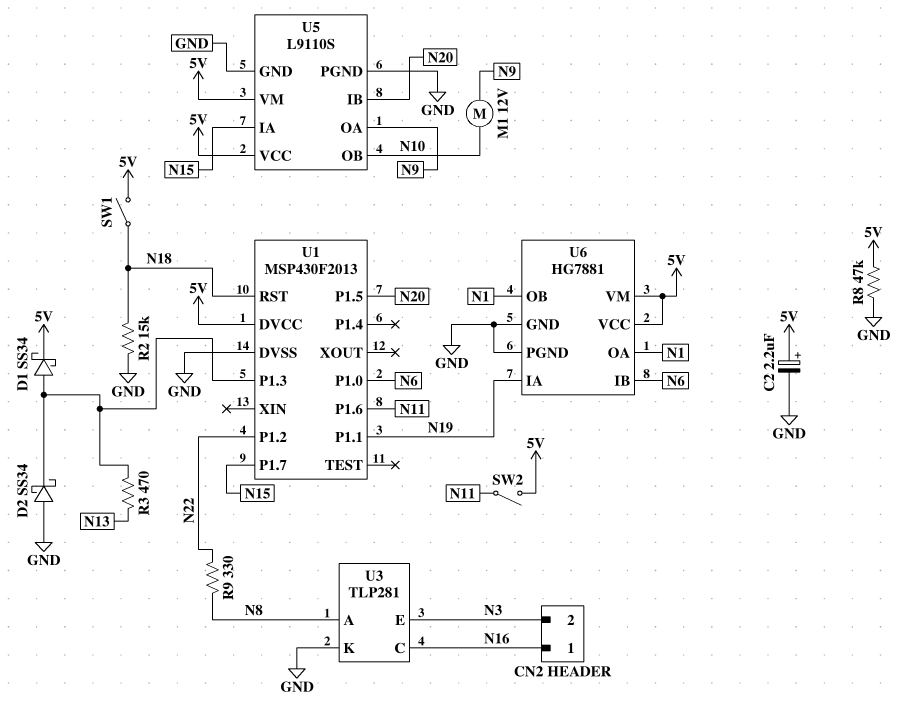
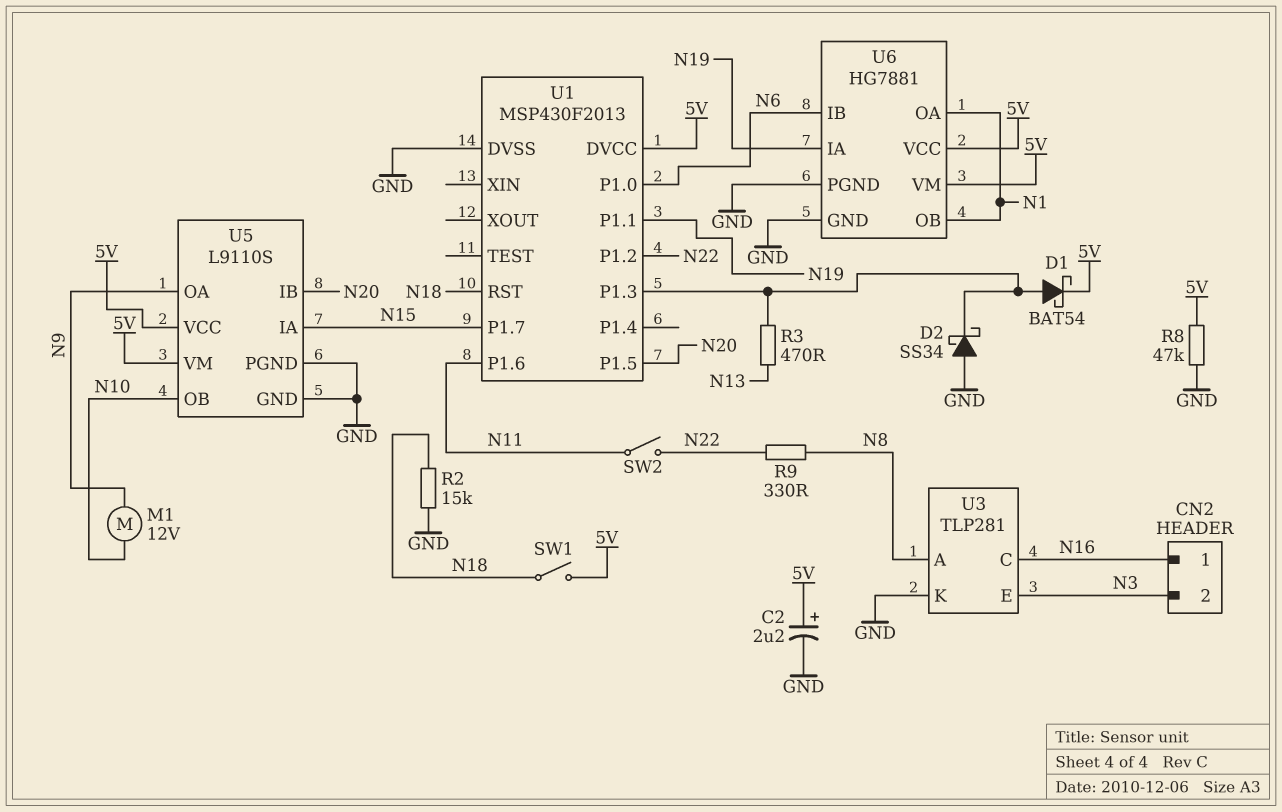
D1: schottky SS34 (A U1/P1.3, K 5V) -> schottky BAT54 (A U1/P1.3, K 5V)
SW2: switch (5V, N11) -> switch (N11, N22)

